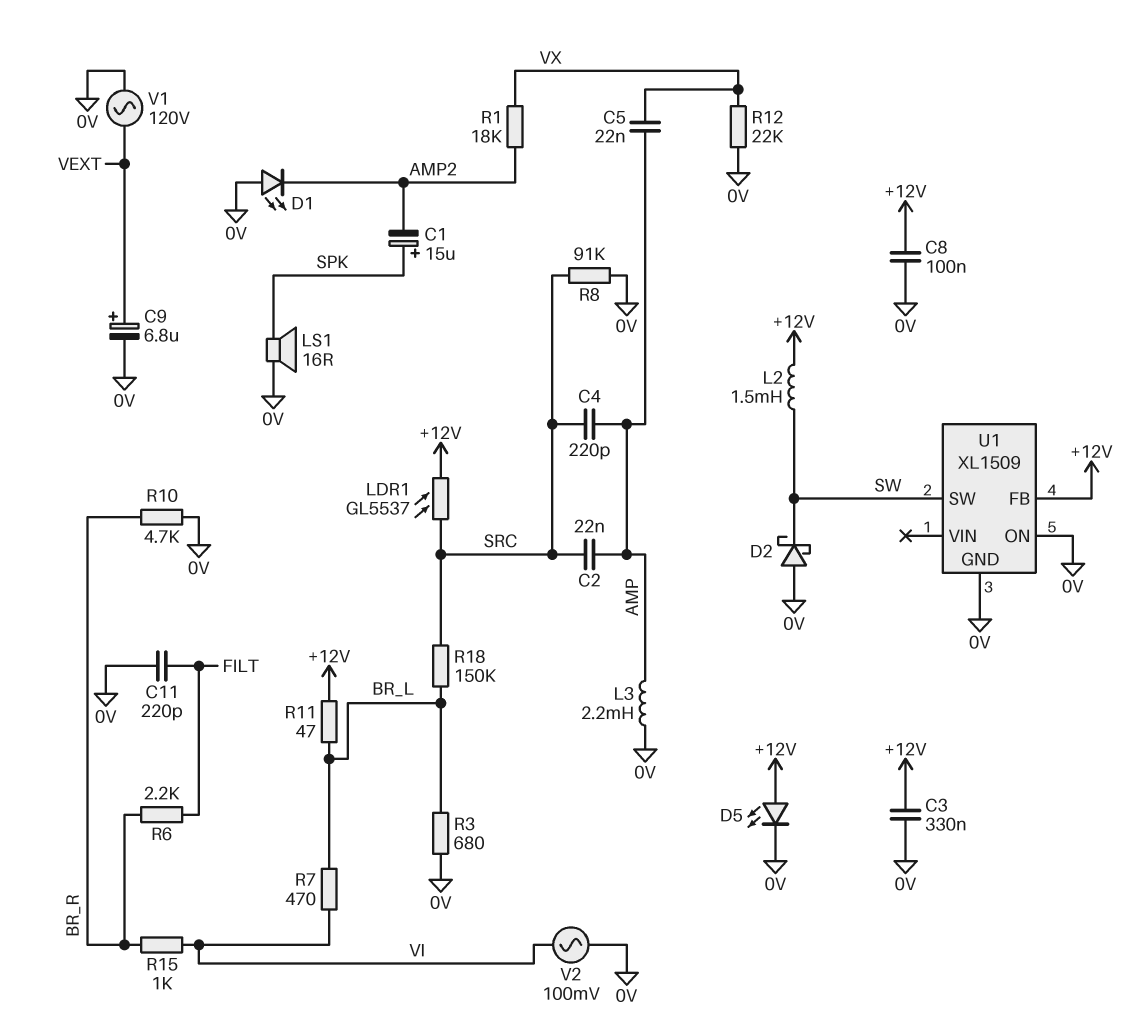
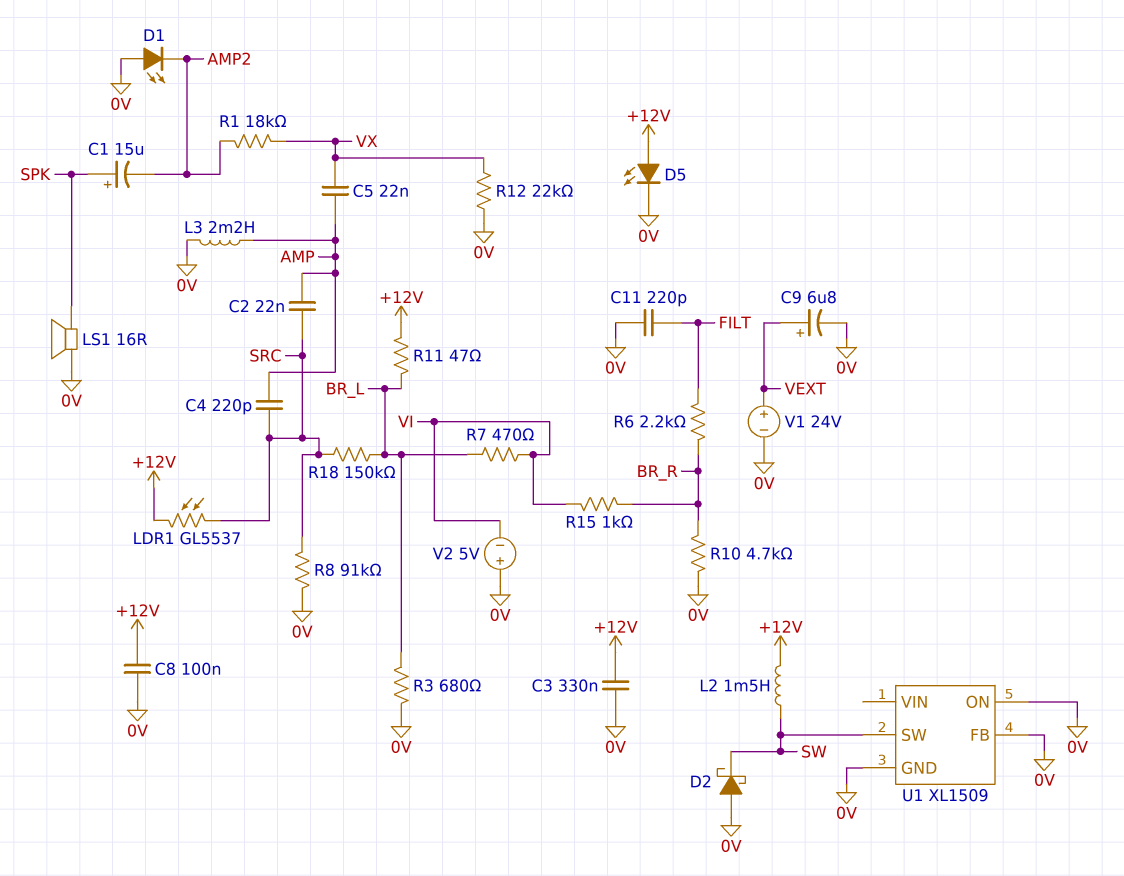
U1 pin FB: +12V -> 0V
V1: AC 120V (0V, VEXT) -> 24V (plus VEXT, minus 0V)
V2: AC 100mV (0V, VI) -> 5V (plus 0V, minus VI)

